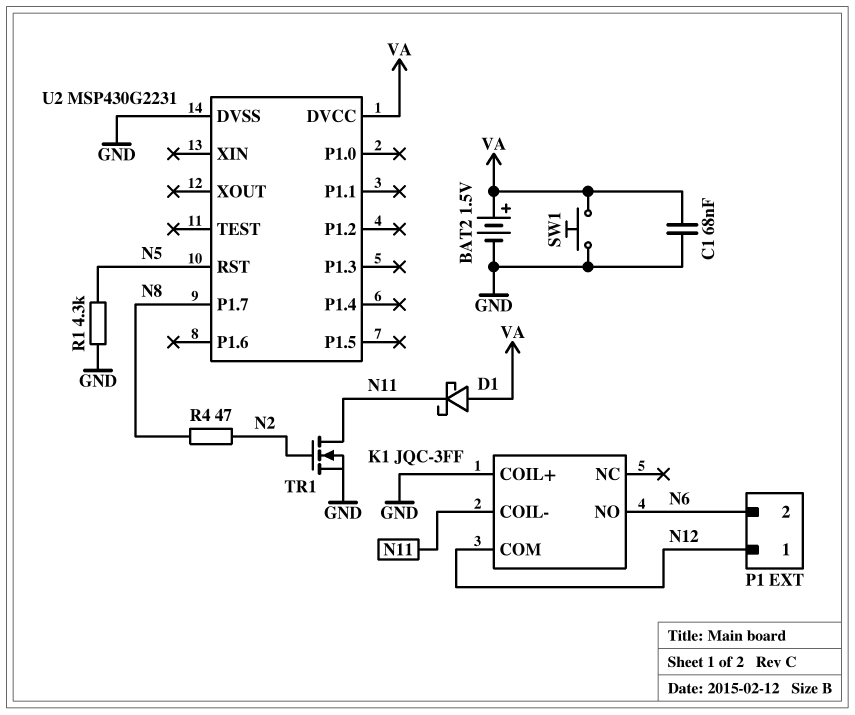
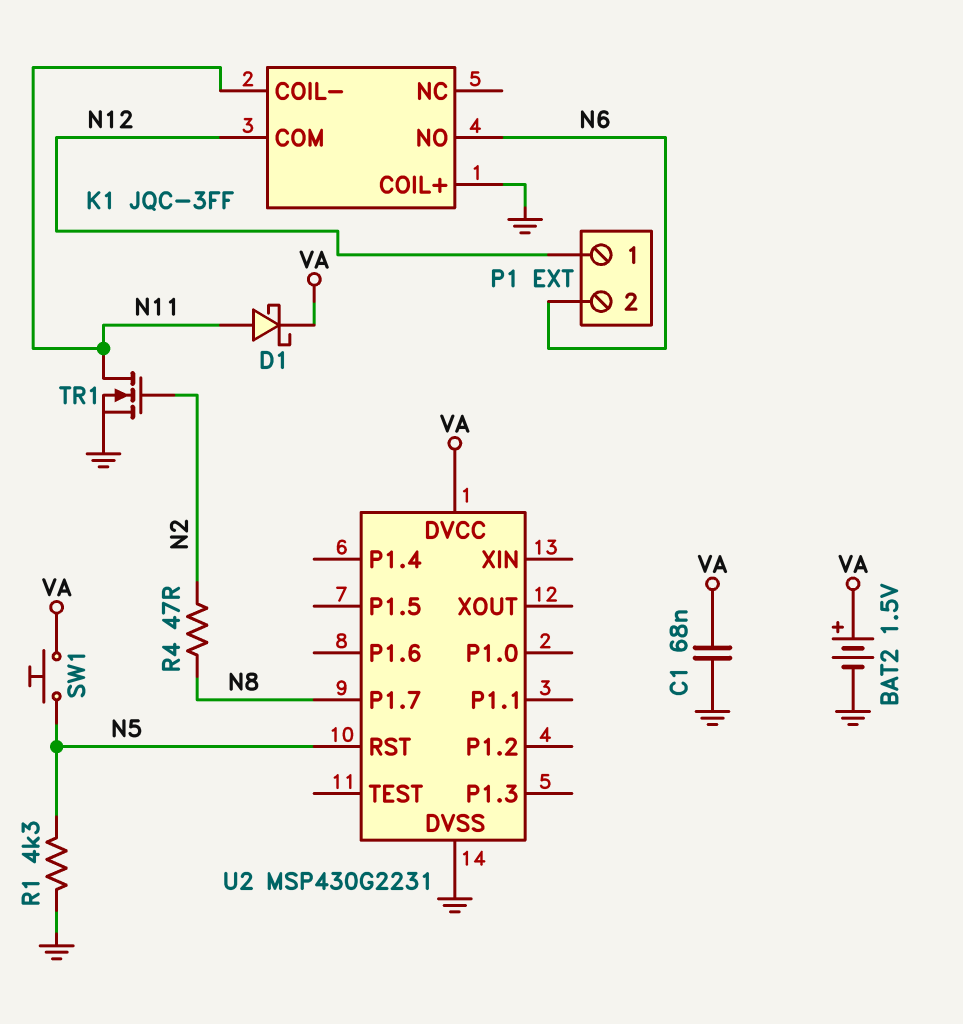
D1: schottky (A VA, K N11) -> schottky (A N11, K VA)
SW1: button (GND, VA) -> button (N5, VA)

